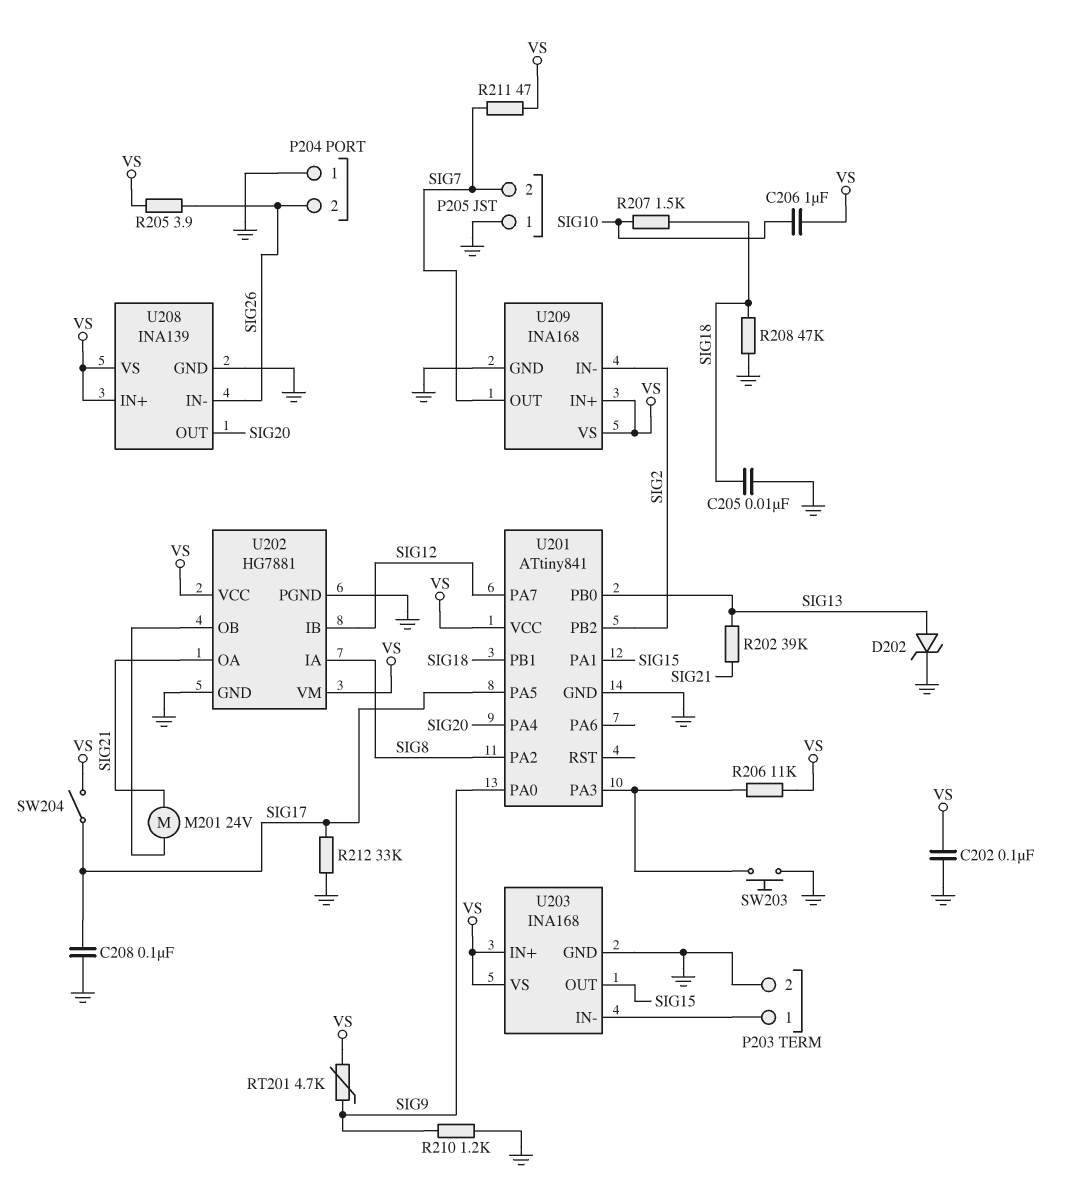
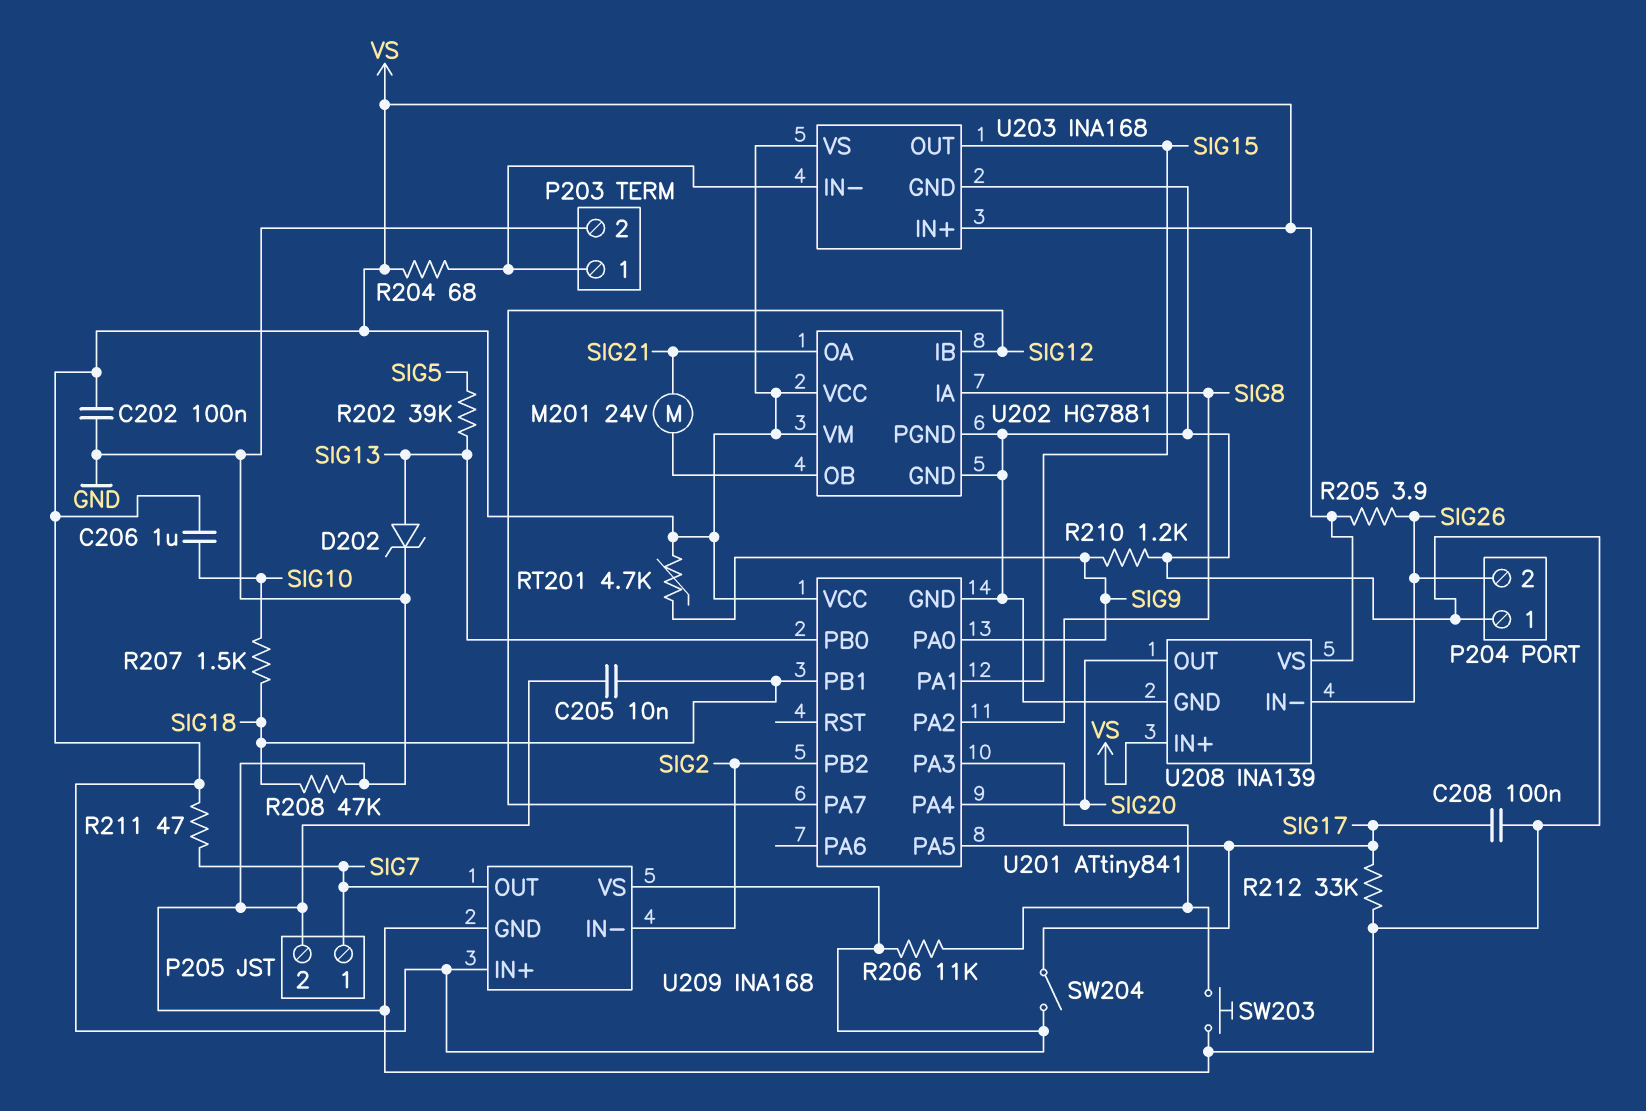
P205 pin 1: GND -> SIG7
P205 pin 2: SIG7 -> GND
R202: 39k (SIG13, SIG21) -> 39k (SIG5, SIG13)
R204: none -> 68 (P203/1, VS)

